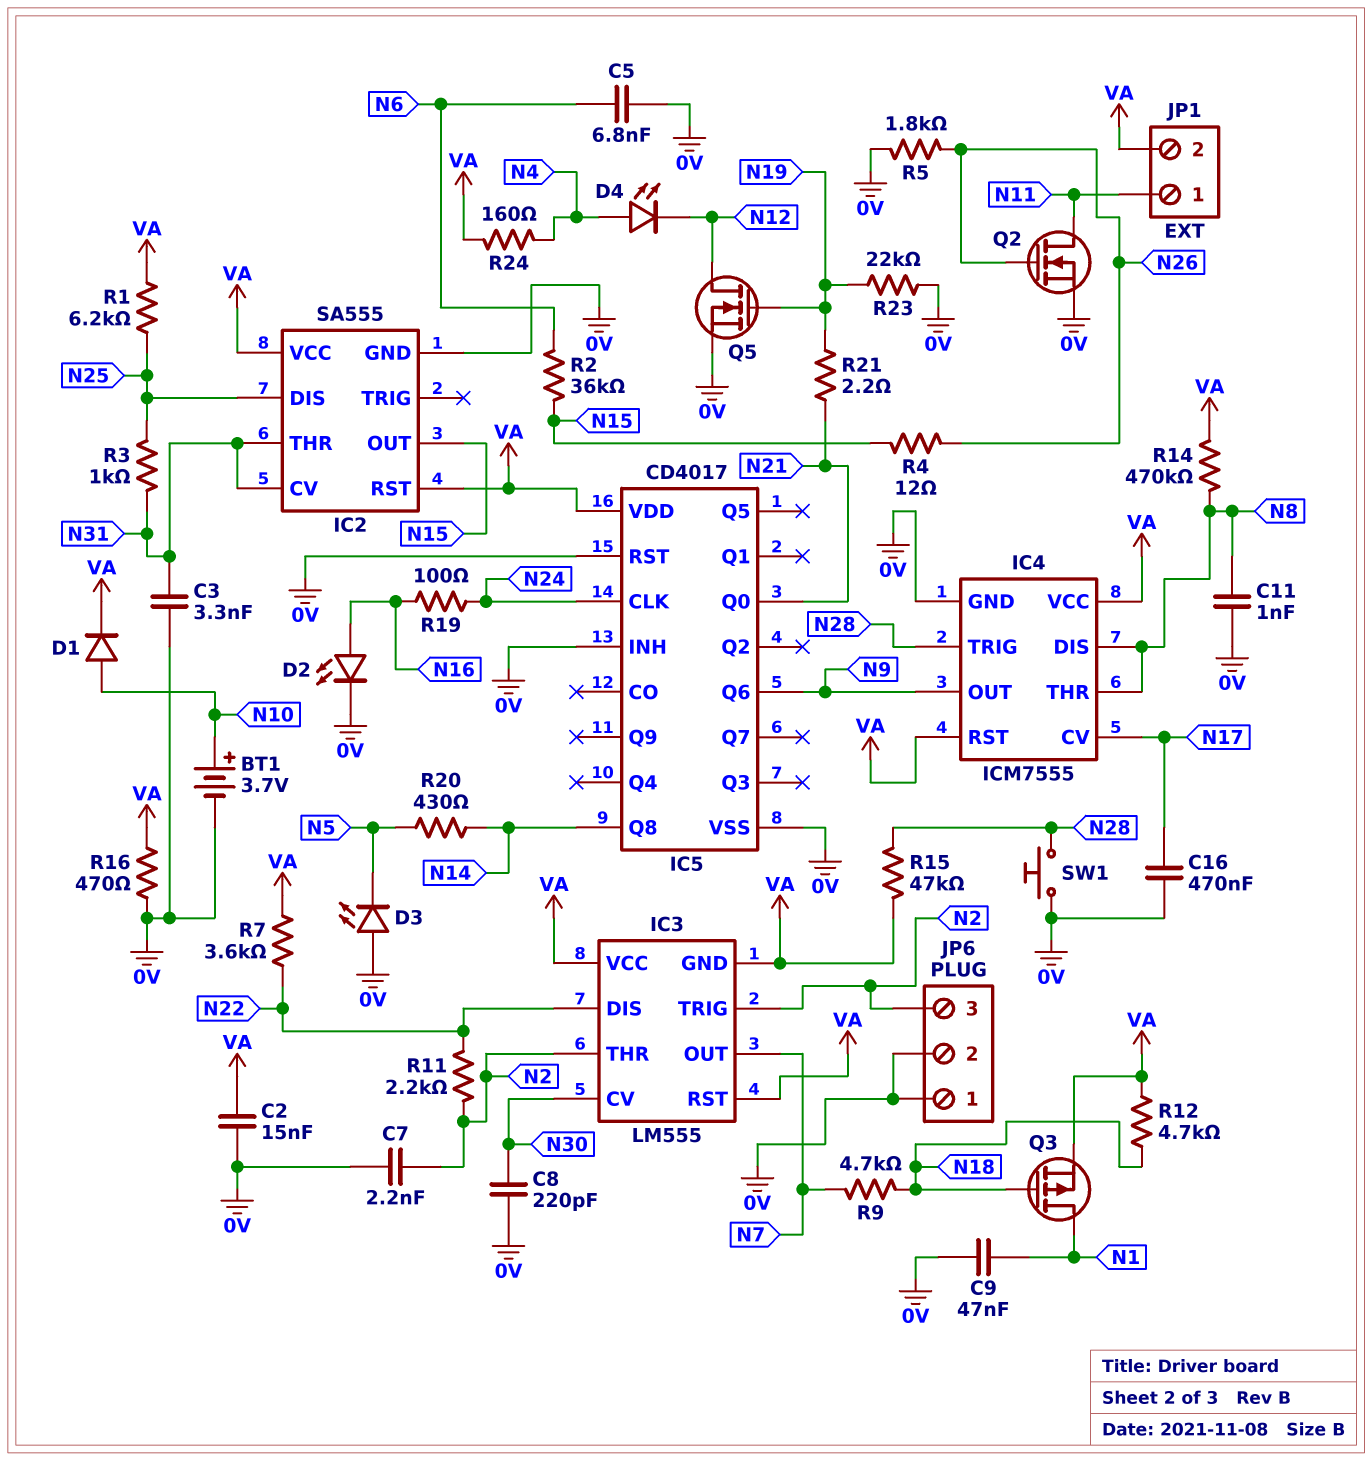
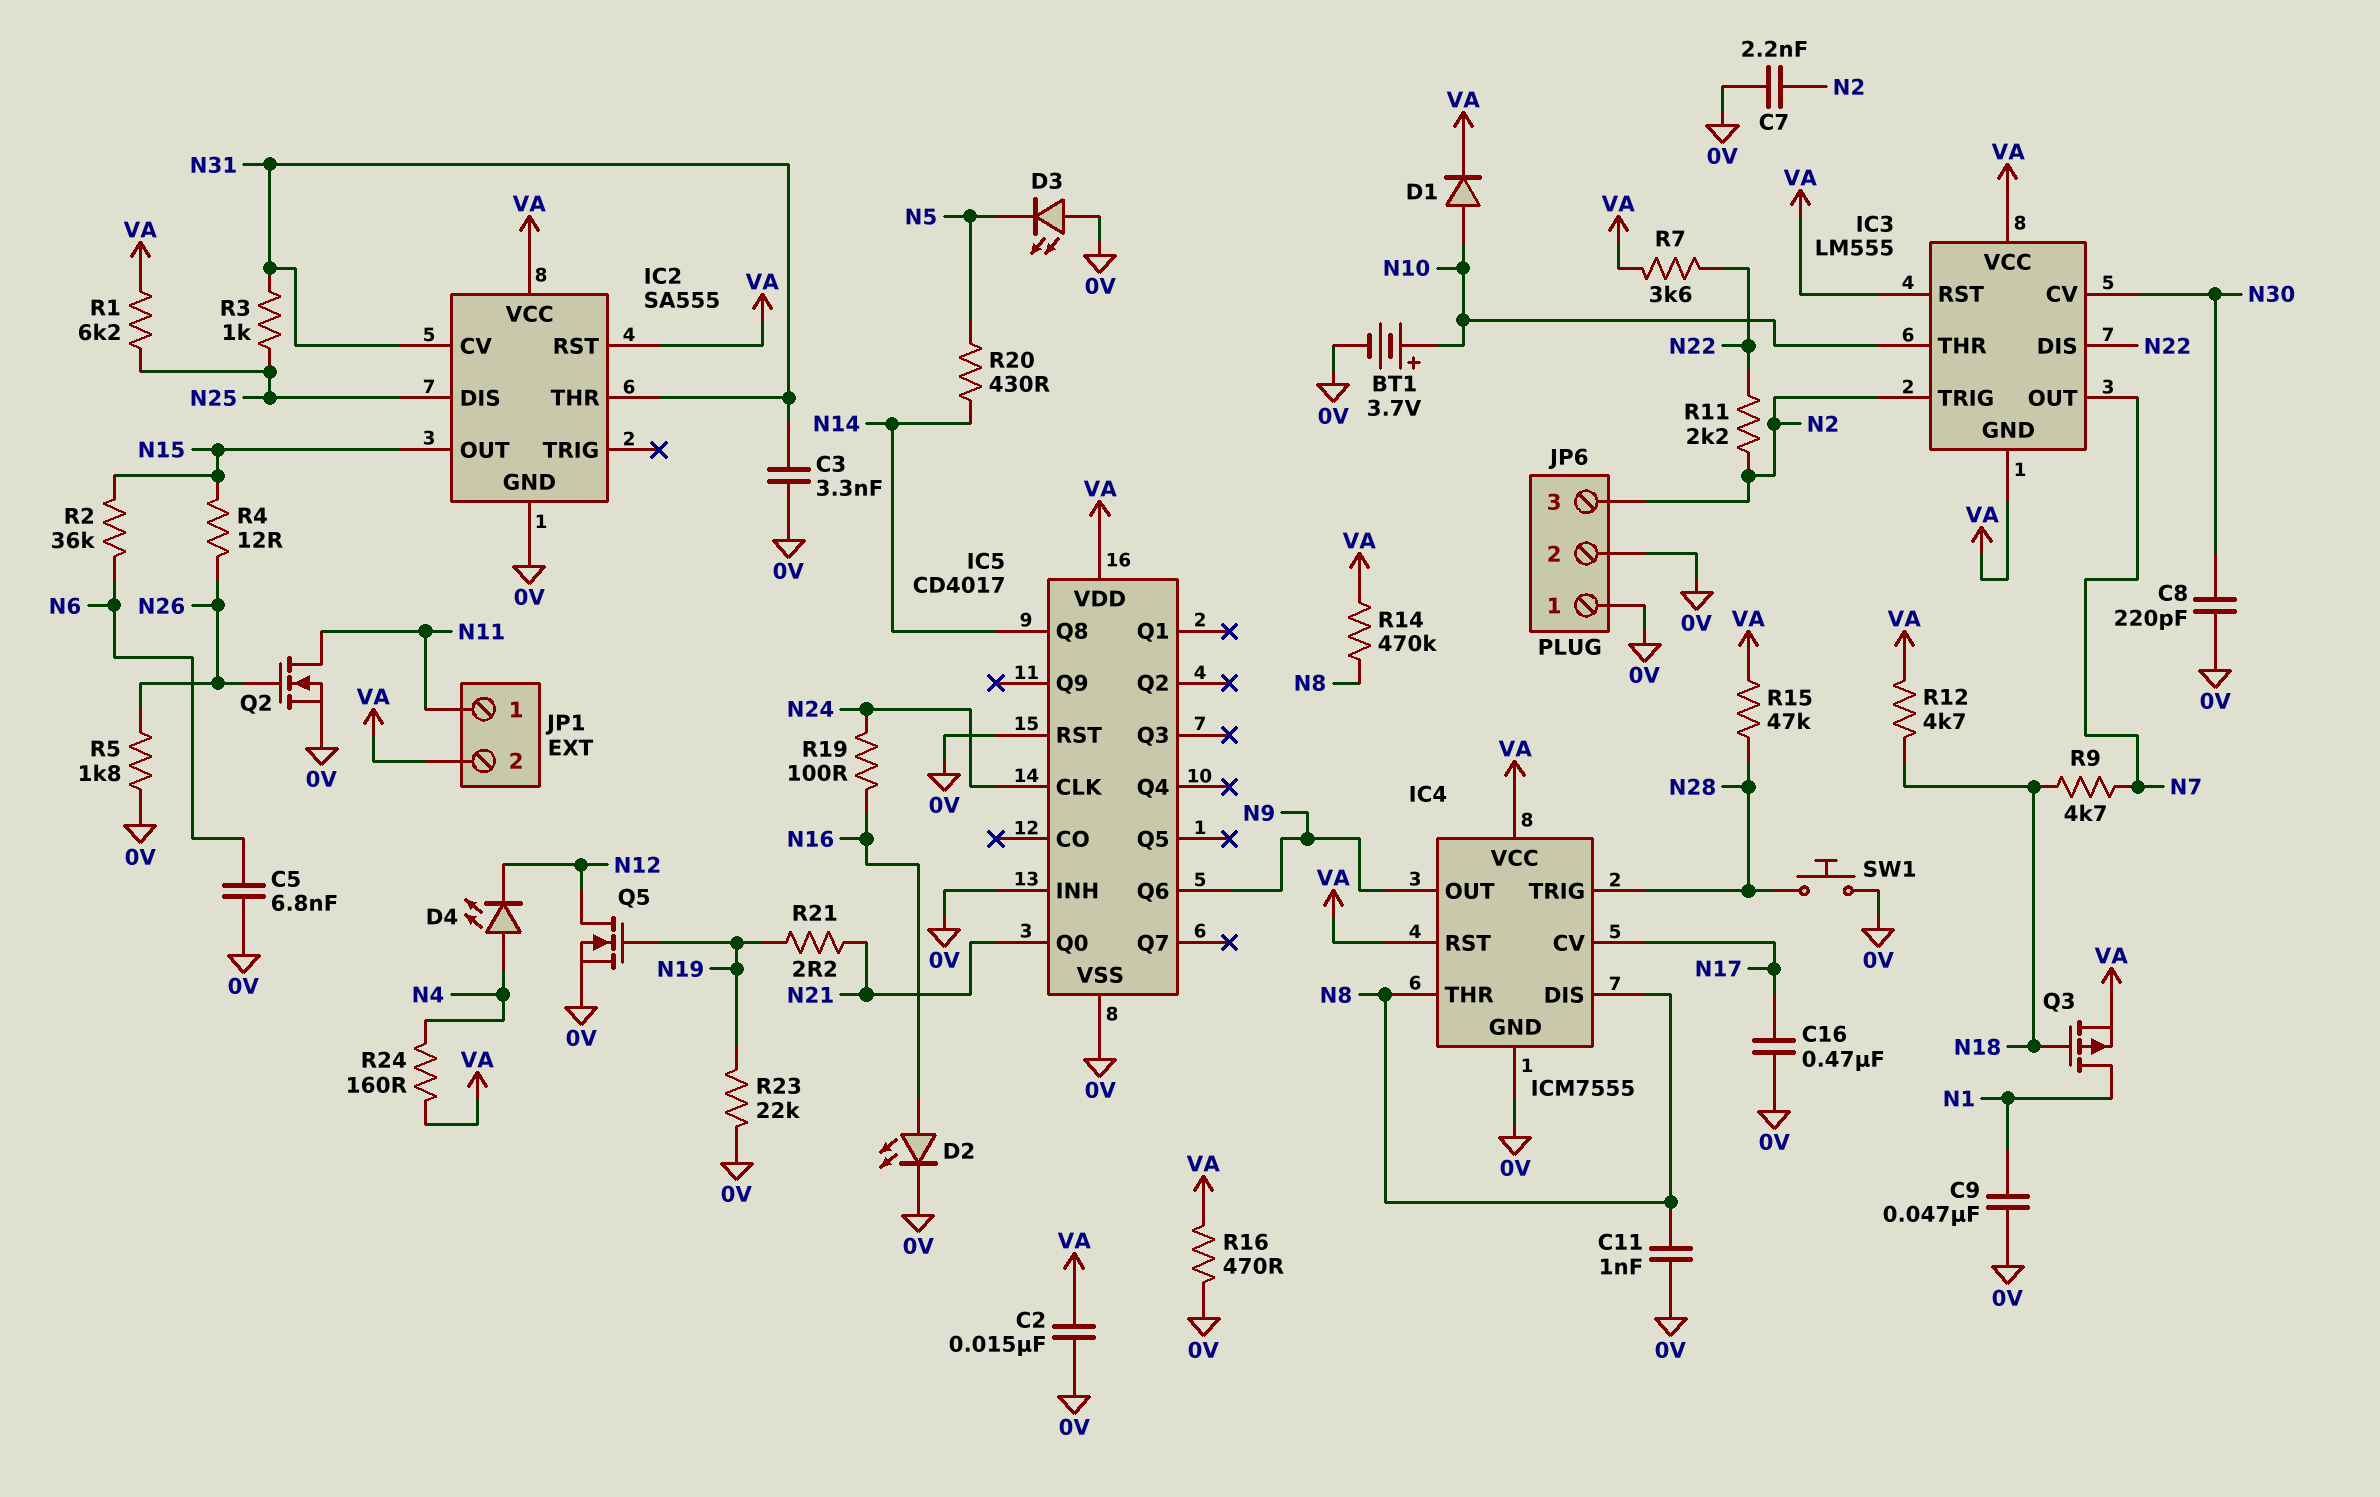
IC3 pin THR: N2 -> N10

